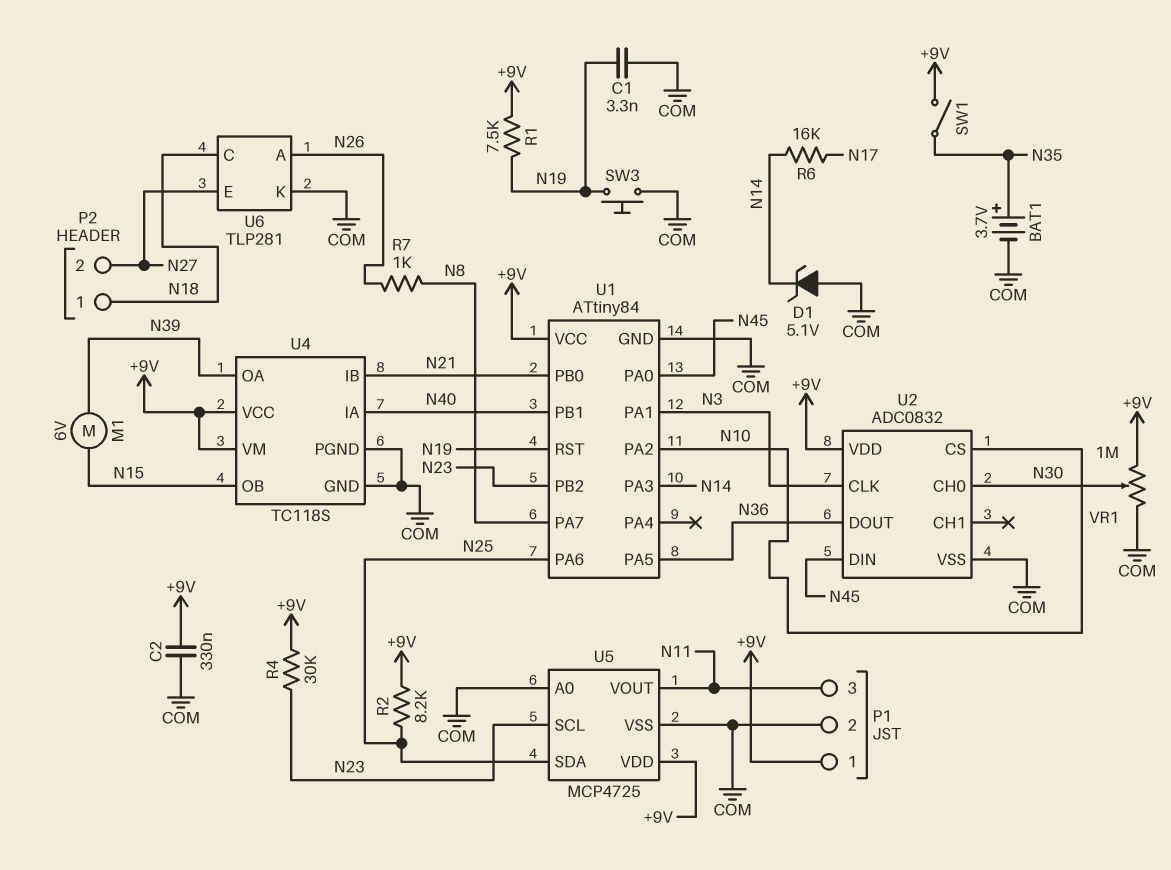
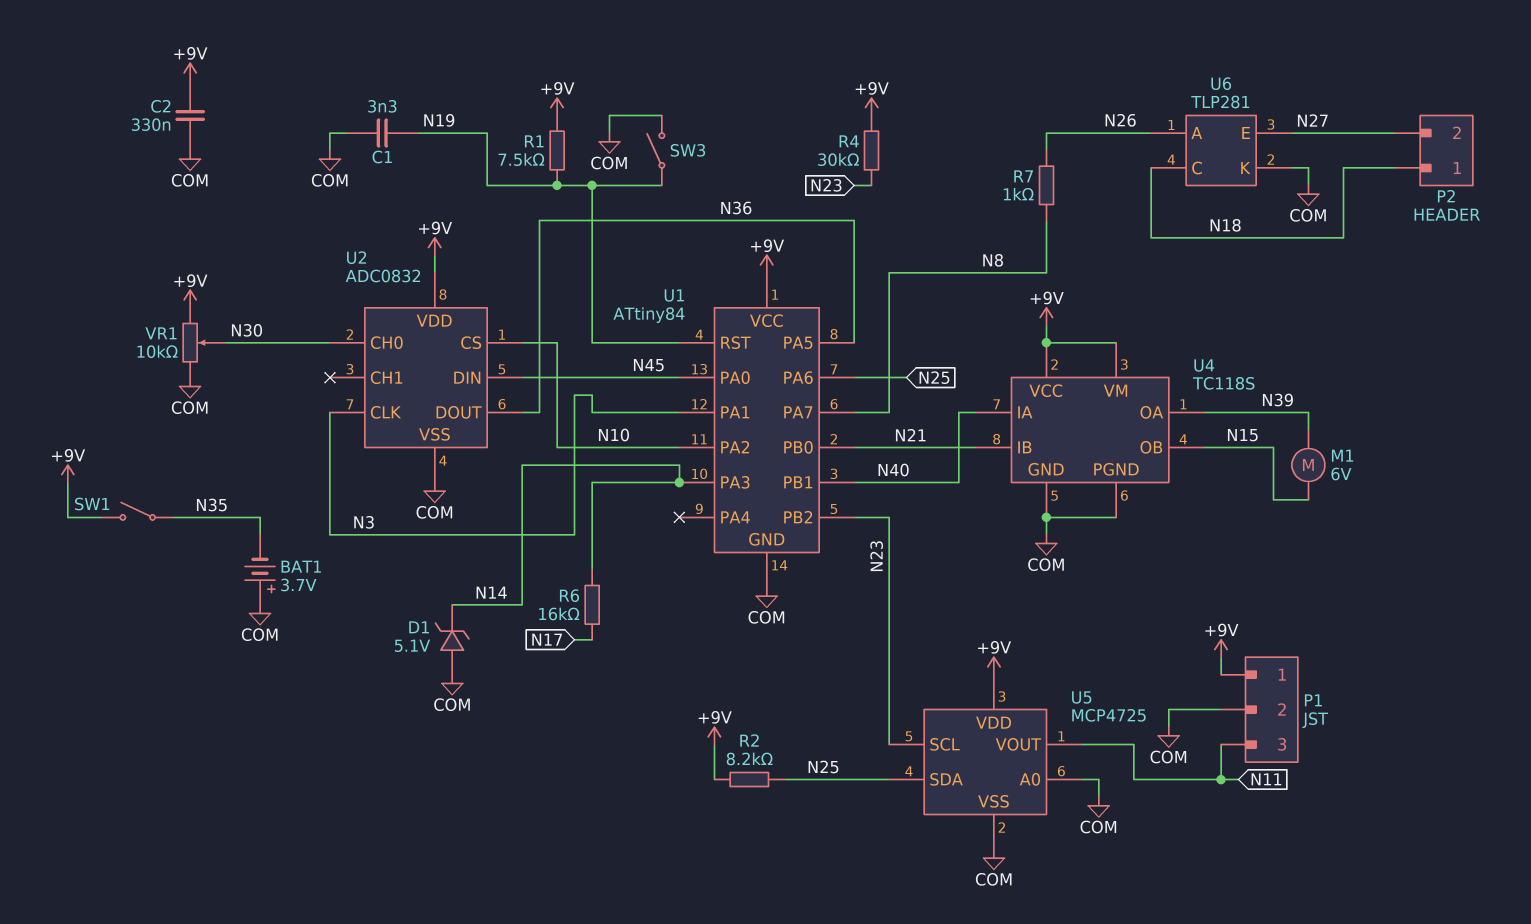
BAT1: 3.7V (plus N35, minus COM) -> 3.7V (plus COM, minus N35)
SW3: button (COM, N19) -> switch (COM, N19)
VR1: 1M (+9V, COM, wiper N30) -> 10k (+9V, COM, wiper N30)

